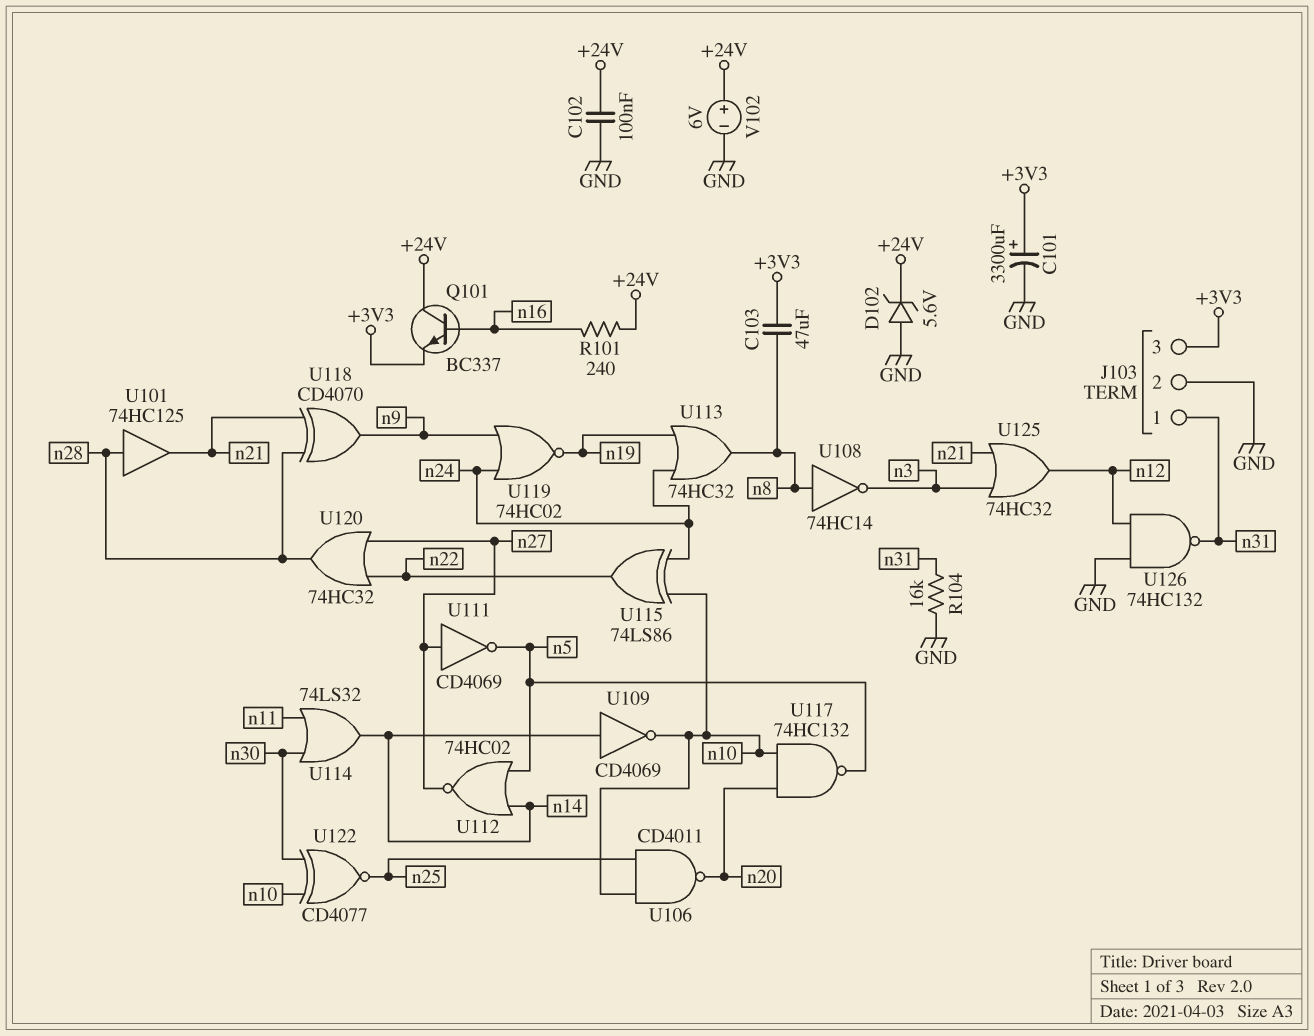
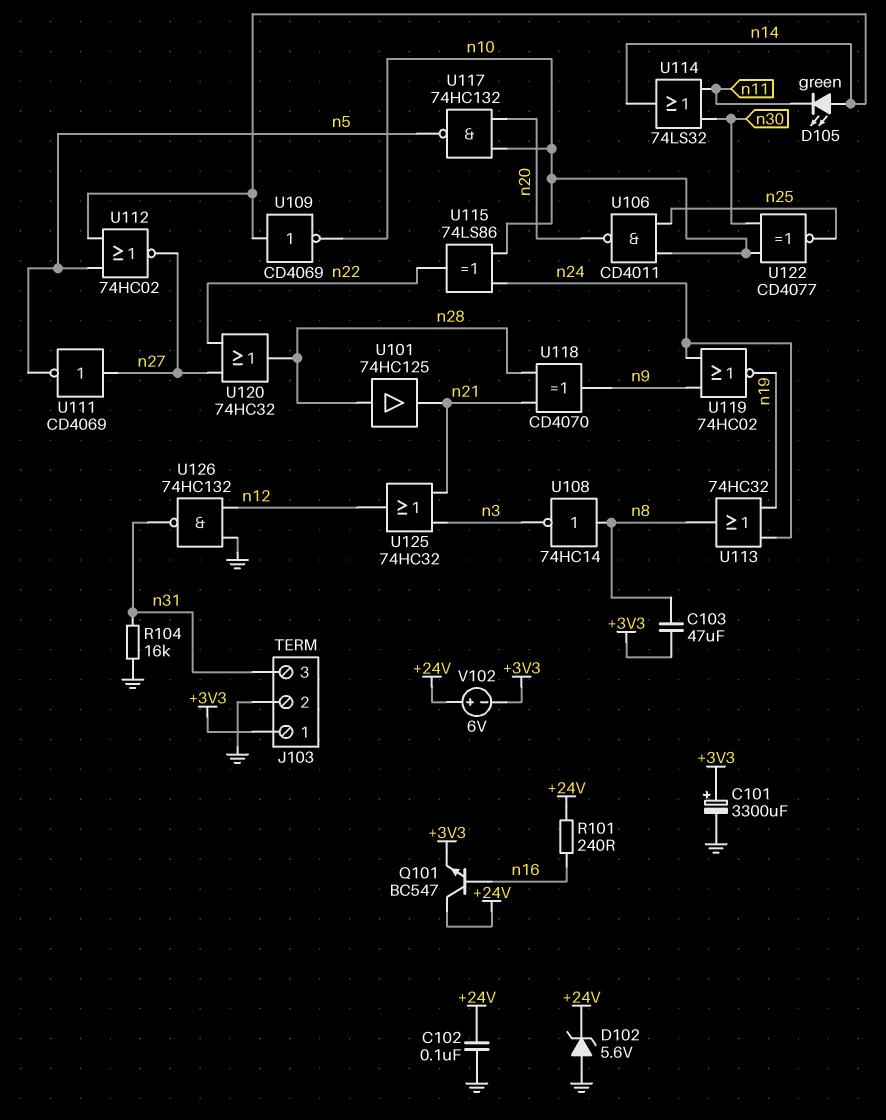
D105: none -> LED green (A n14, K n11)
J103 pin 1: n31 -> +3V3
J103 pin 3: +3V3 -> n31
Q101: NPN BC337 (B n16, C +24V, E +3V3) -> NPN BC547 (B n16, C +24V, E +3V3)
V102: 6V (plus +24V, minus GND) -> 6V (plus +24V, minus +3V3)

